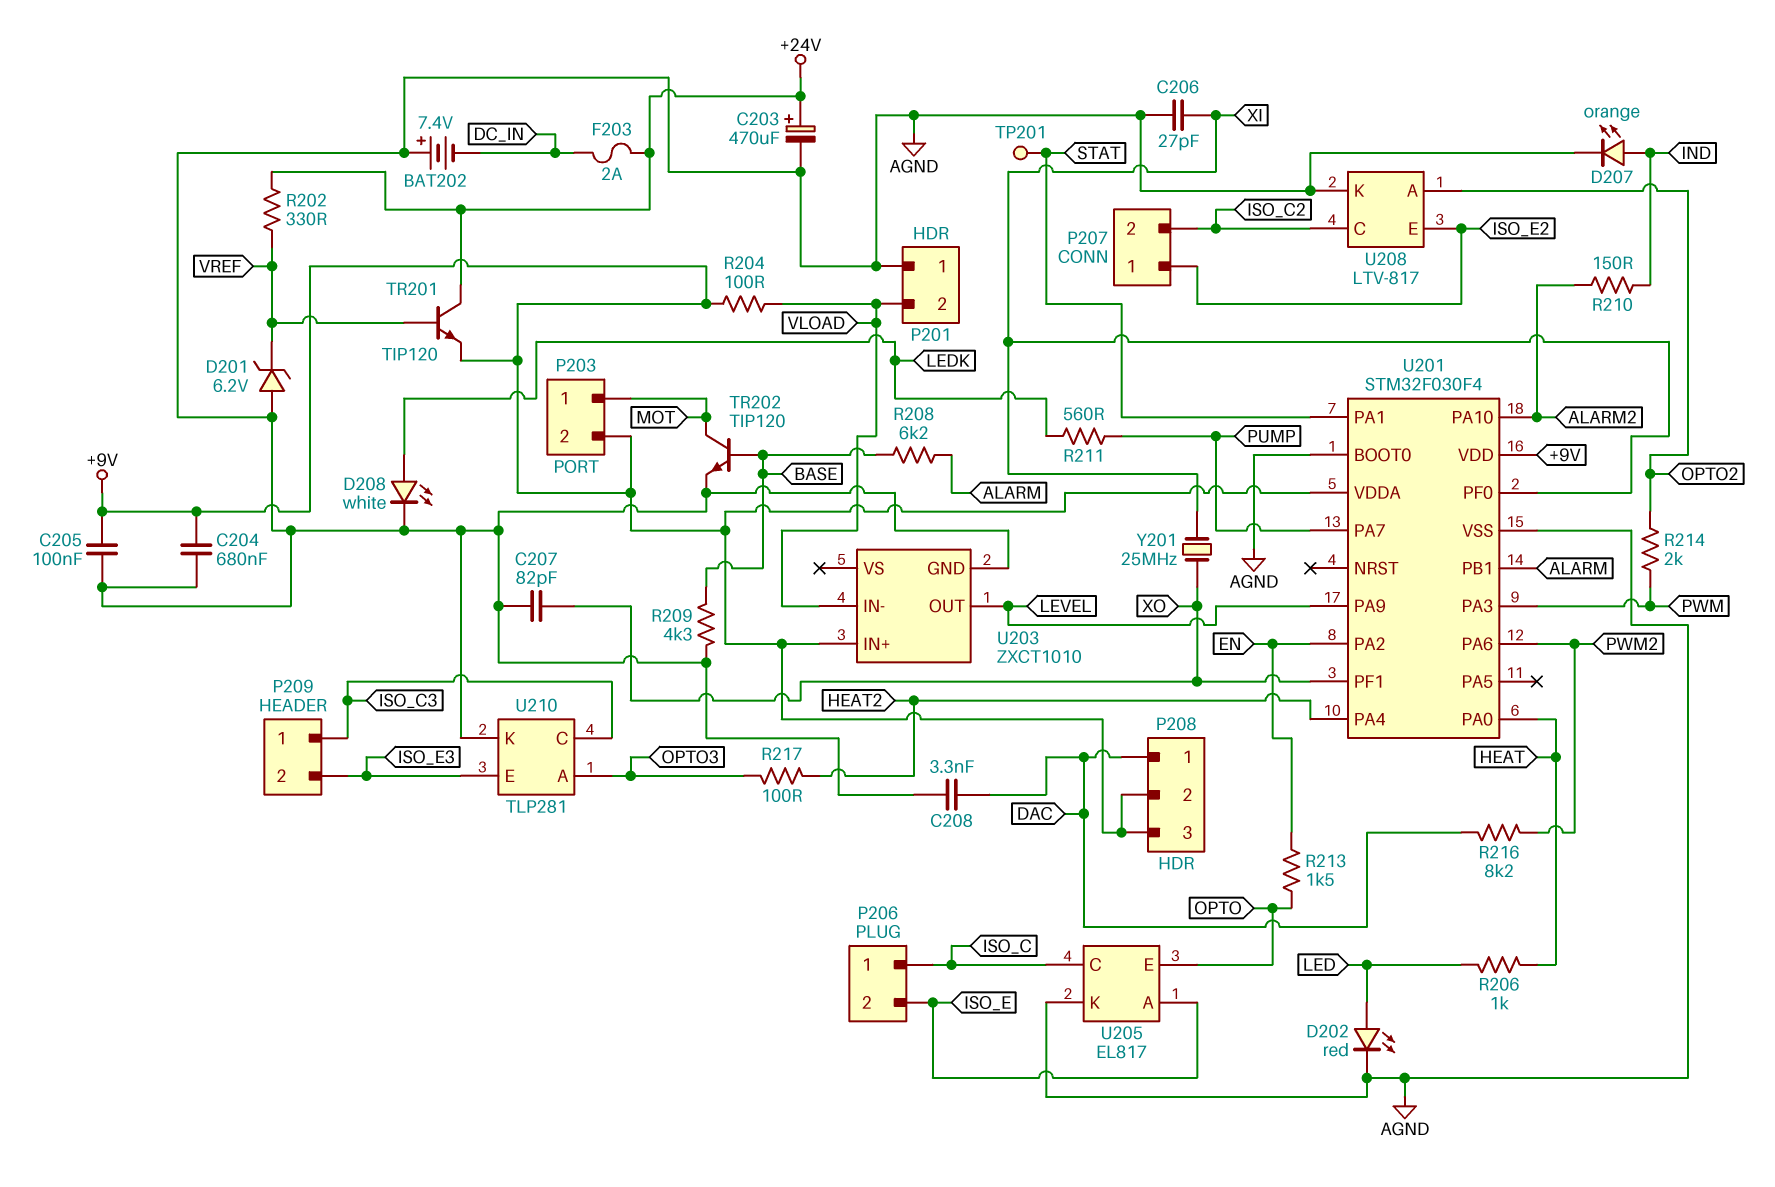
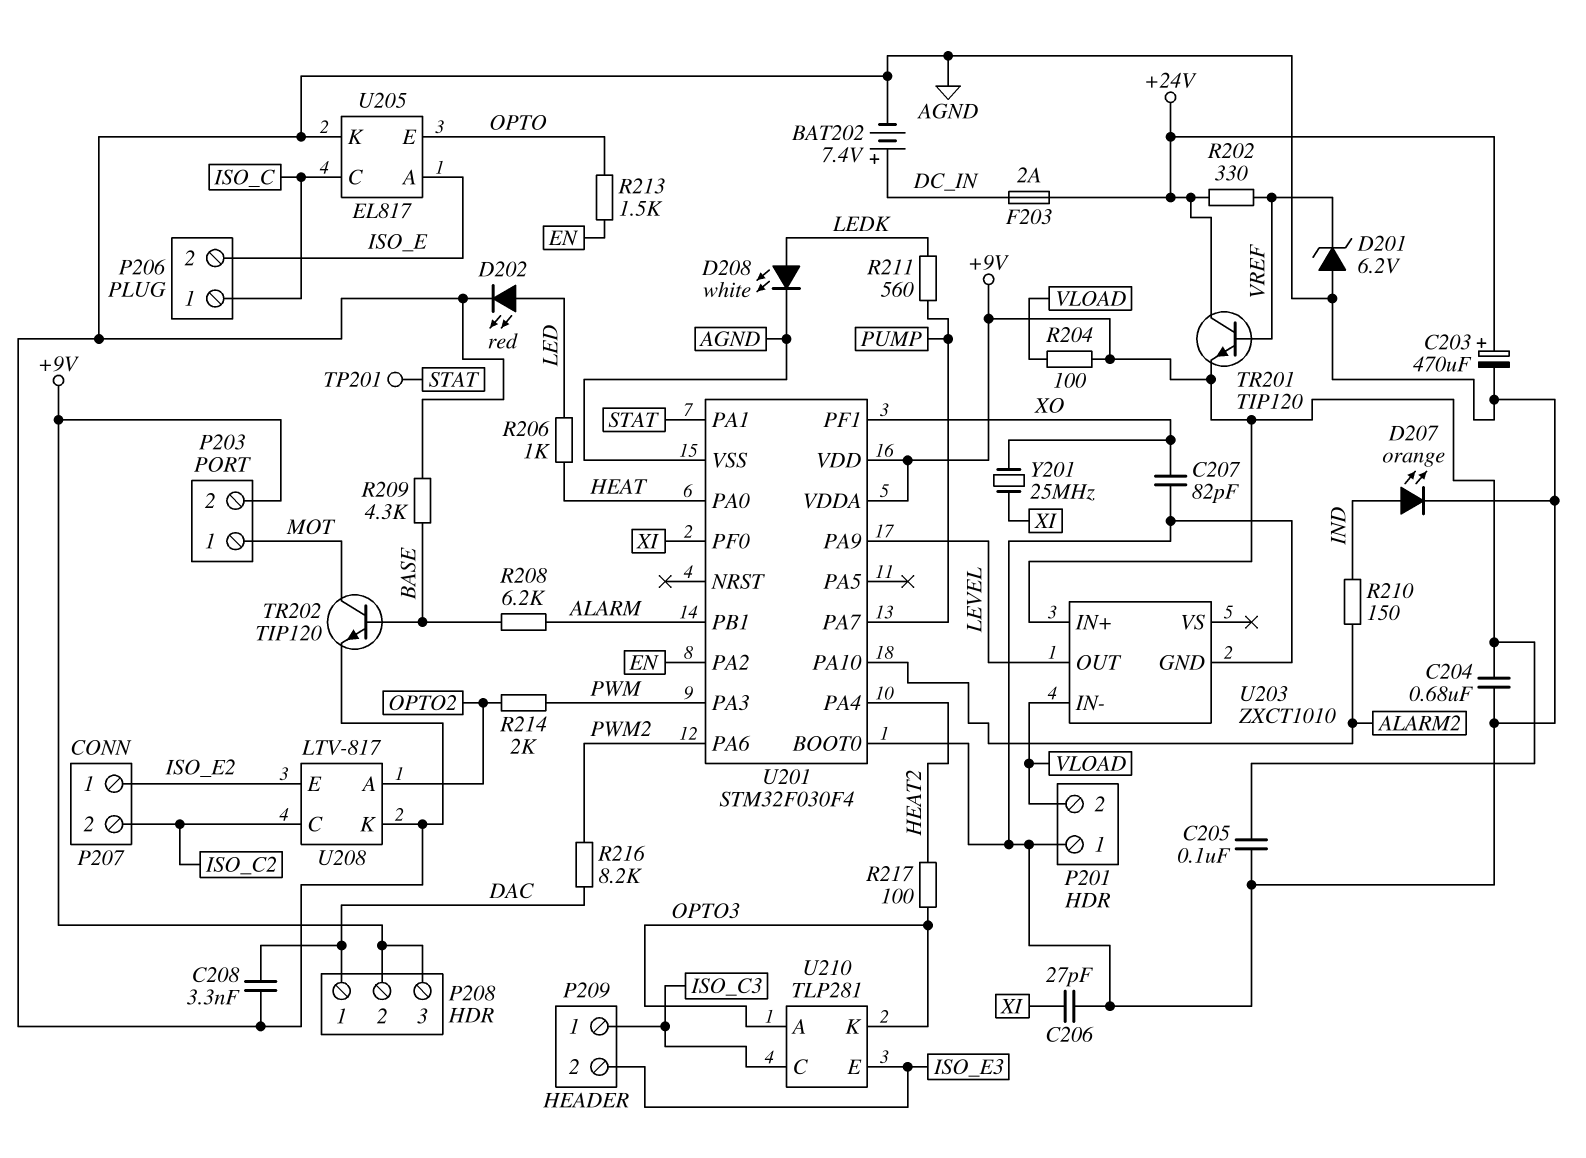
BAT202: 7.4V (plus AGND, minus DC_IN) -> 7.4V (plus DC_IN, minus AGND)
U210 pin K: AGND -> OPTO3

